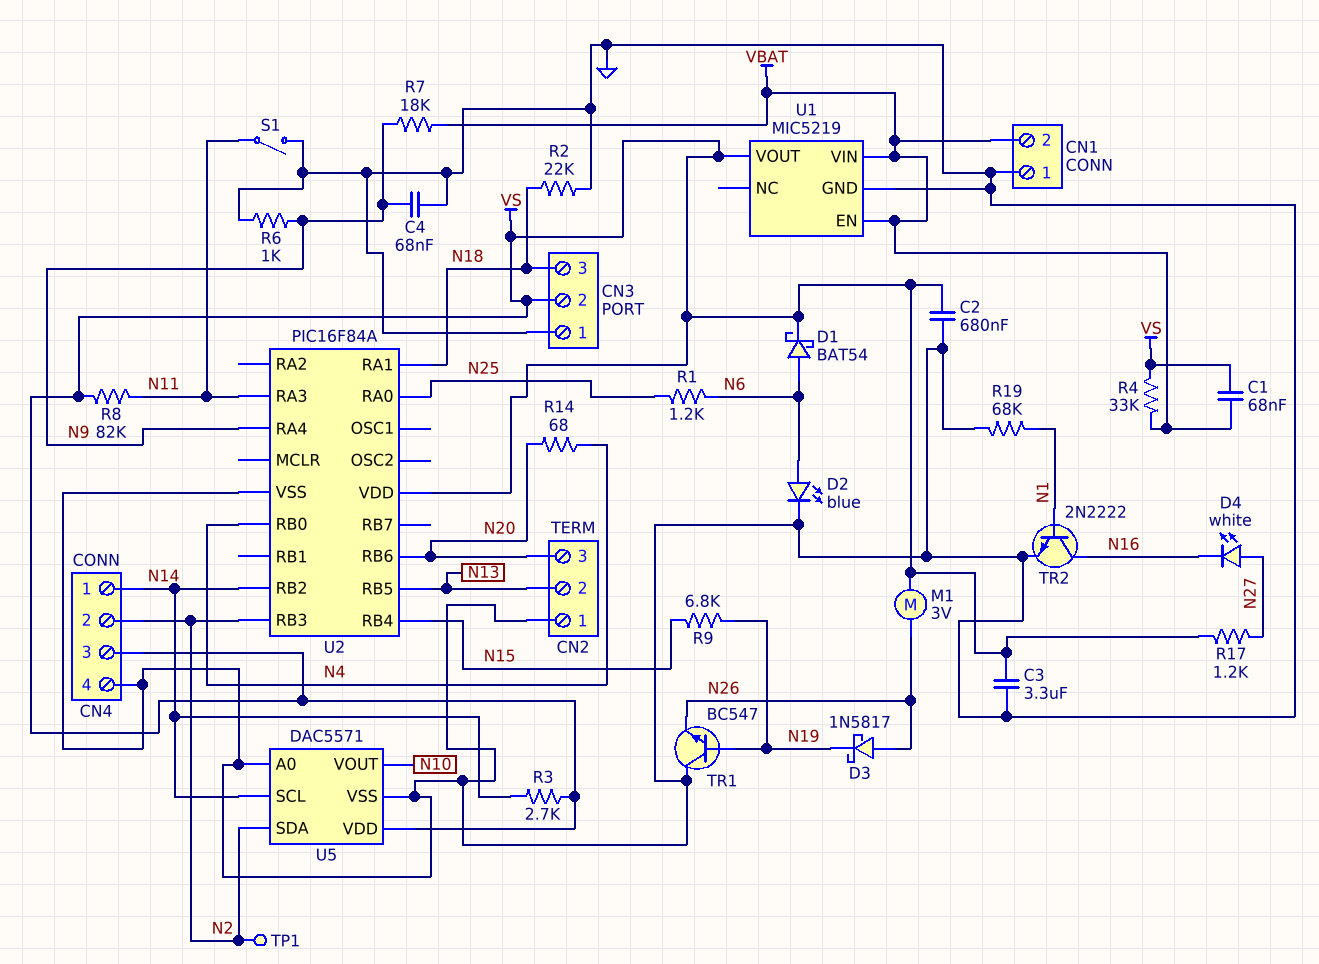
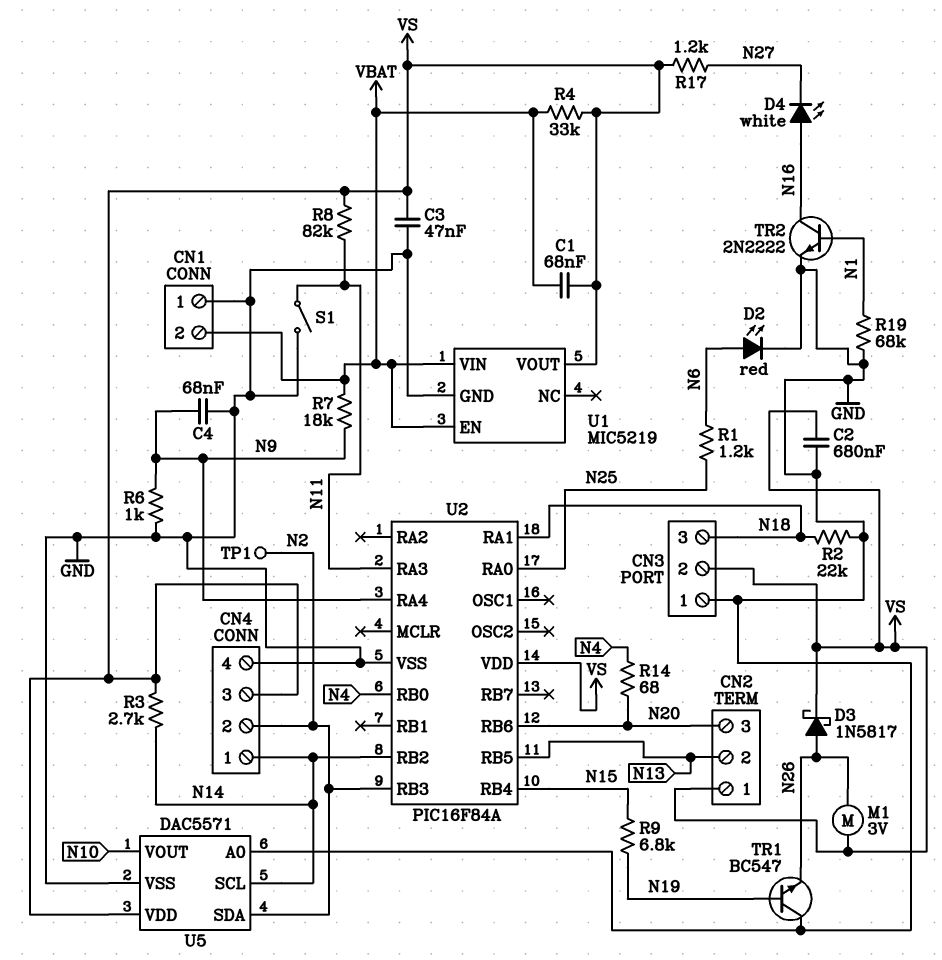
C3: 3.3uF (GND, VS) -> 47nF (GND, VS)
CN2 pin 1: GND -> VS
D1: schottky BAT54 (A N6, K VS) -> none
D2: LED blue (A N6, K GND) -> LED red (A N6, K GND)
D3: schottky 1N5817 (A N26, K N19) -> schottky 1N5817 (A N26, K VS)
D4: LED white (A N27, K N16) -> LED white (A N16, K N27)

